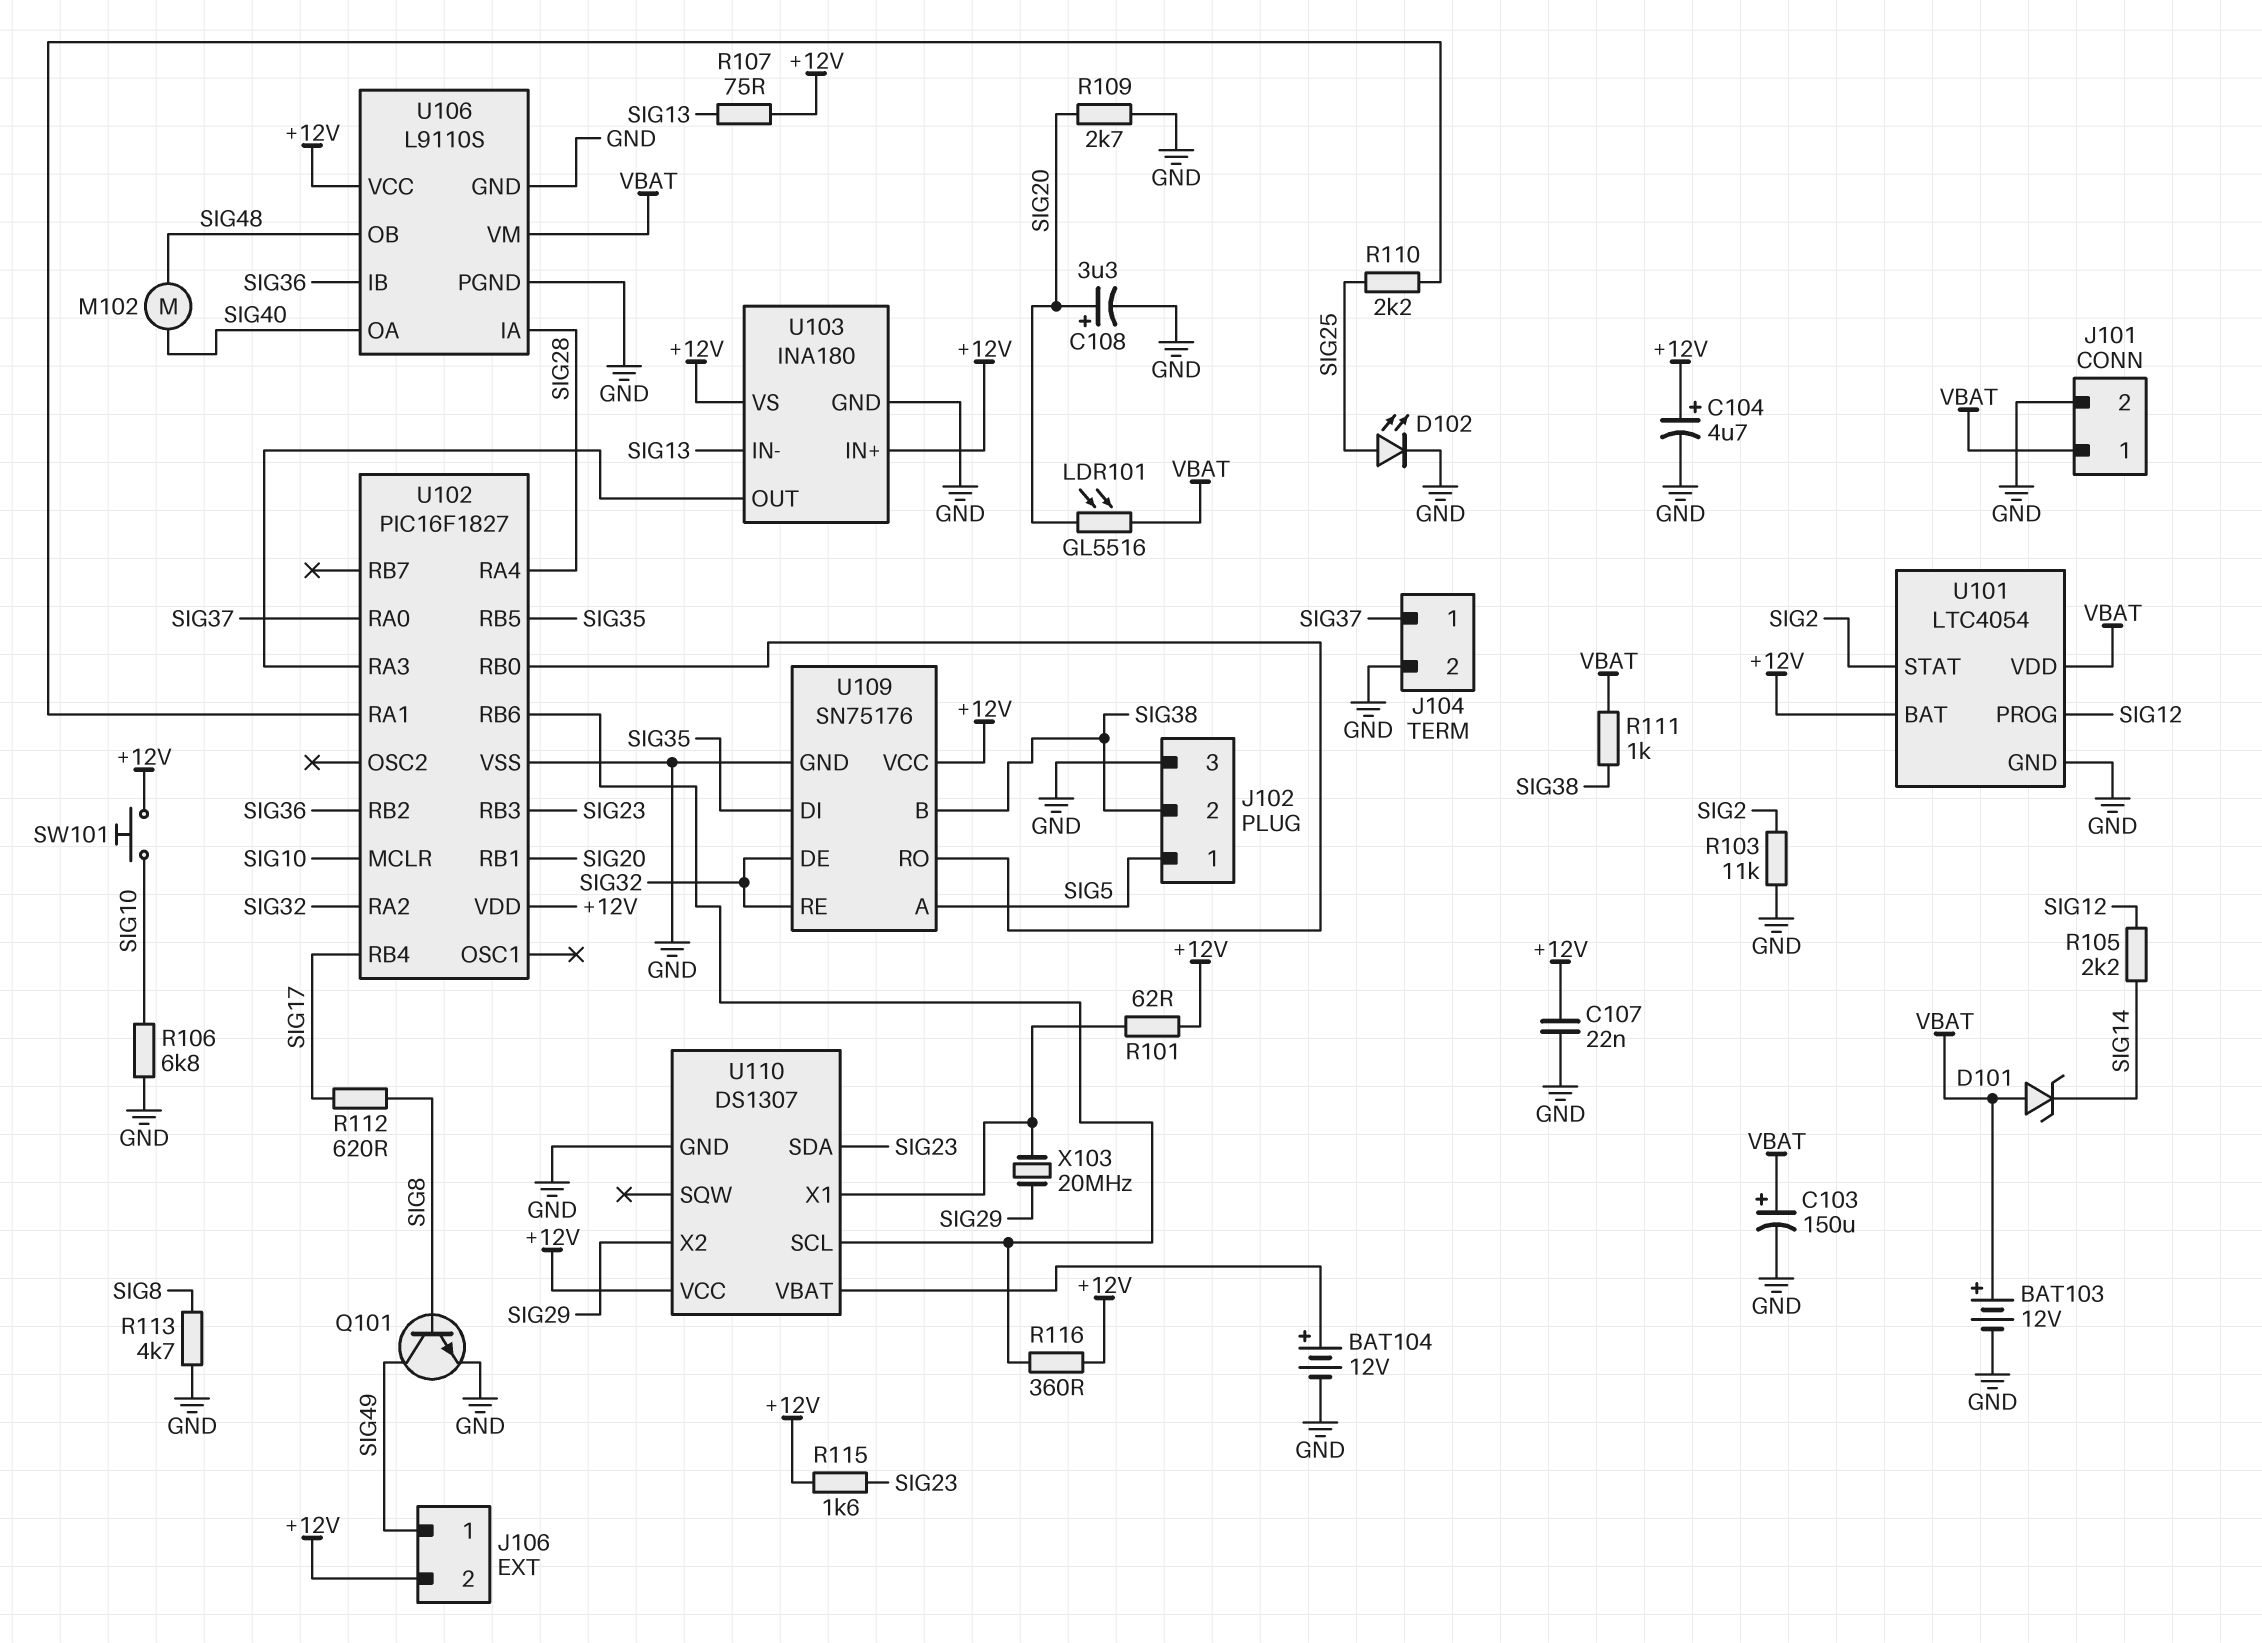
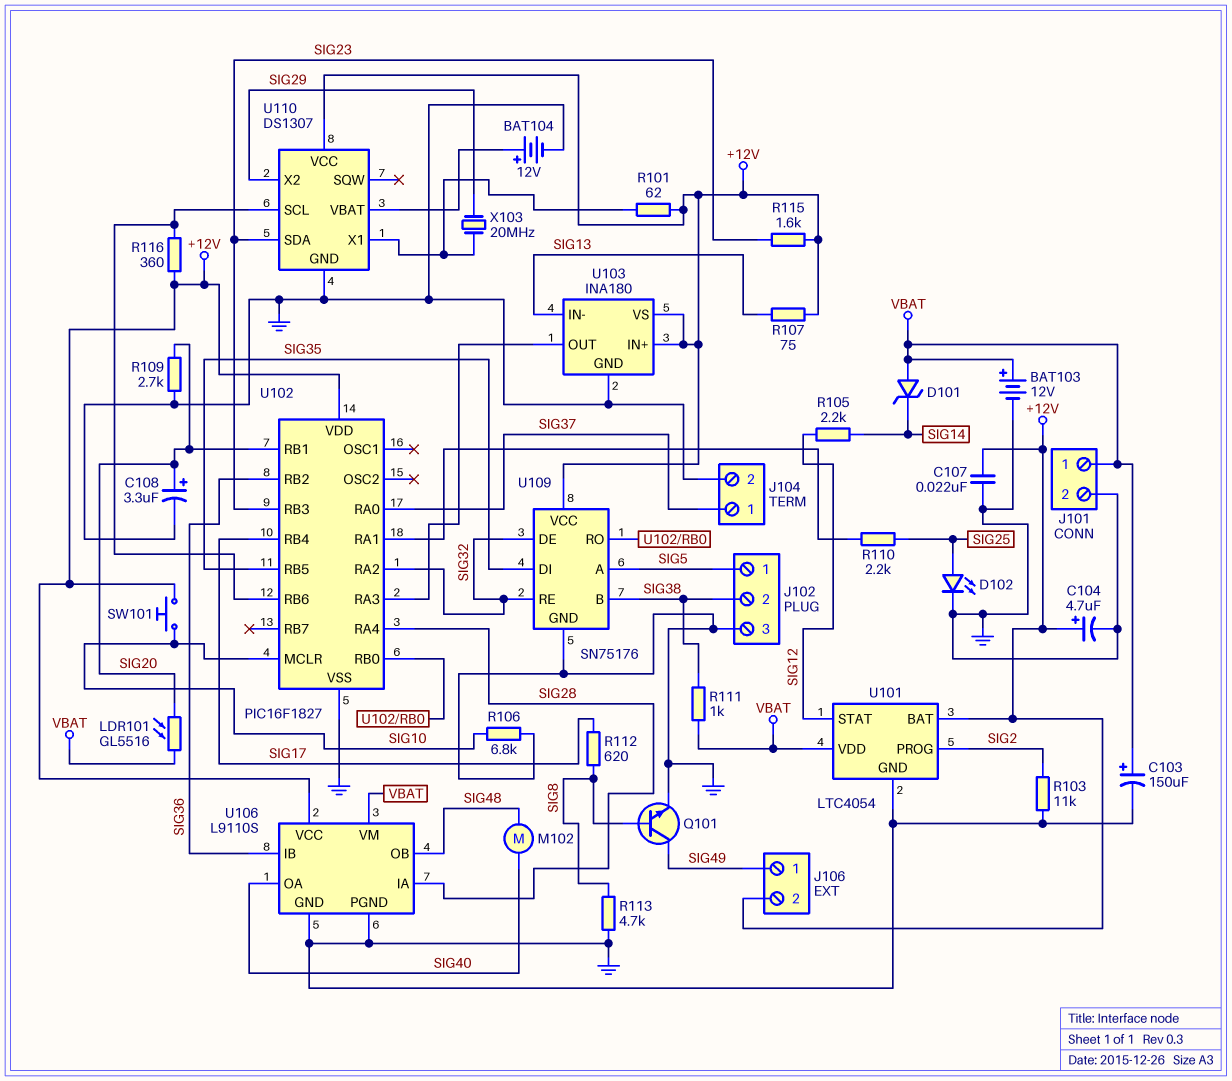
U101 pin PROG: SIG12 -> SIG2
U101 pin STAT: SIG2 -> SIG12

